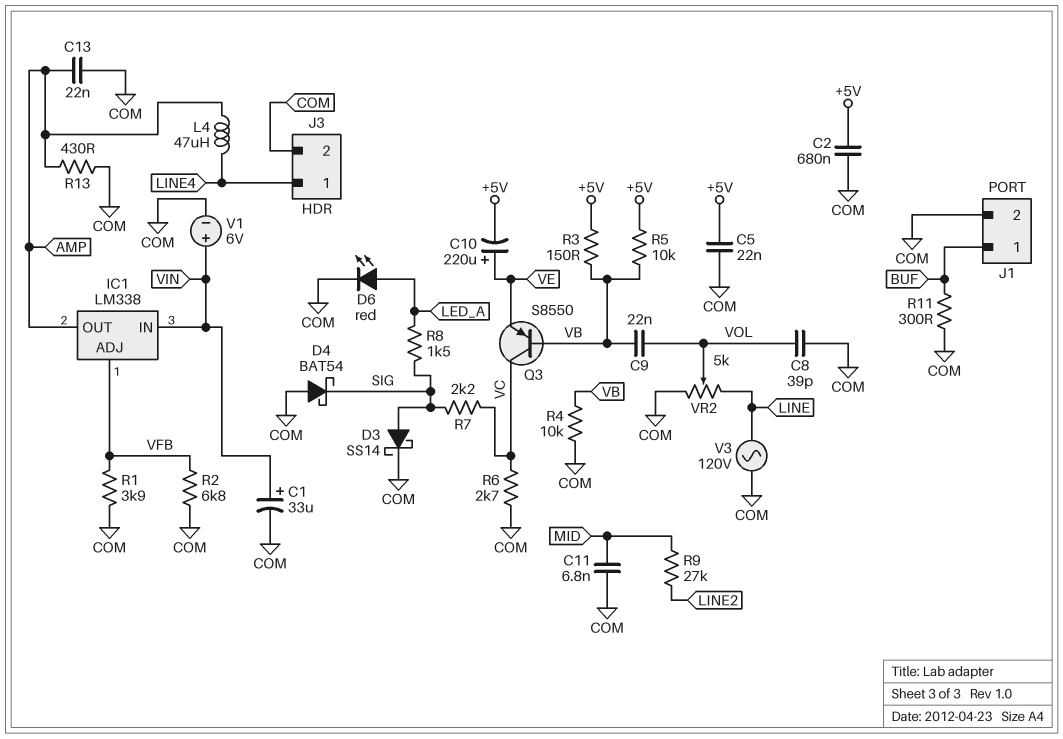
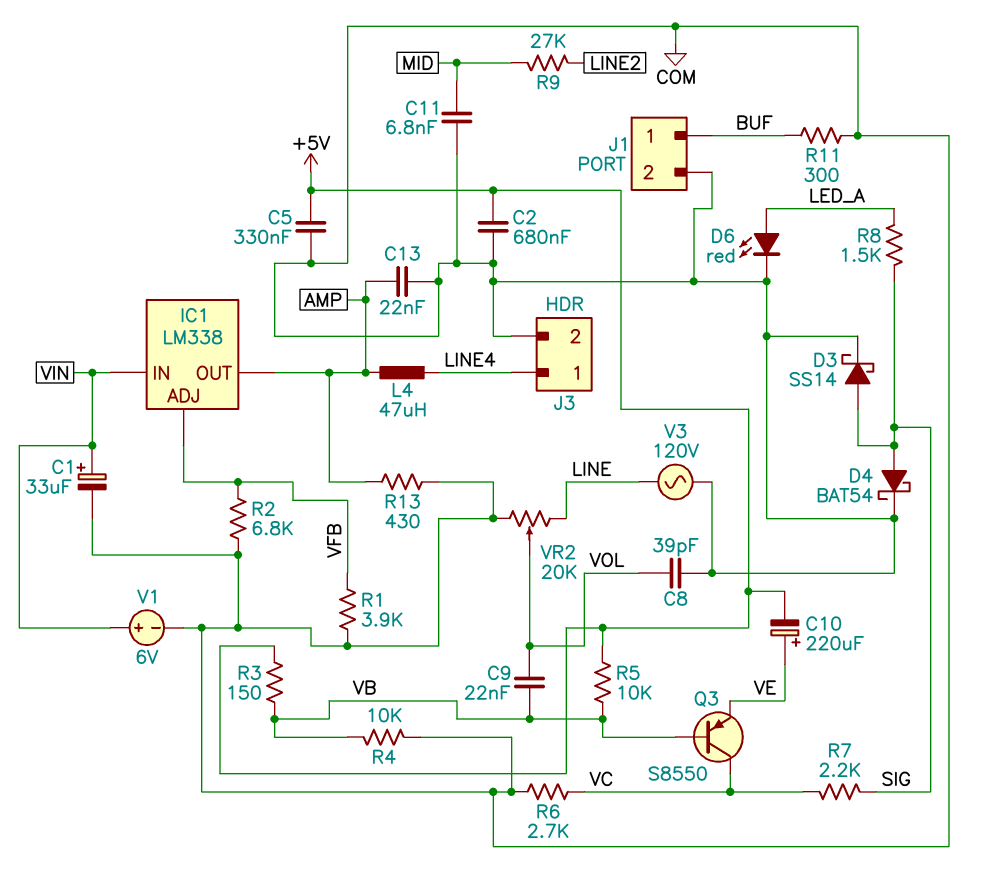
C5: 22nF (+5V, COM) -> 330nF (+5V, COM)
D4: schottky BAT54 (A COM, K SIG) -> schottky BAT54 (A SIG, K COM)
VR2: 5k (COM, LINE, wiper VOL) -> 20k (COM, LINE, wiper VOL)

